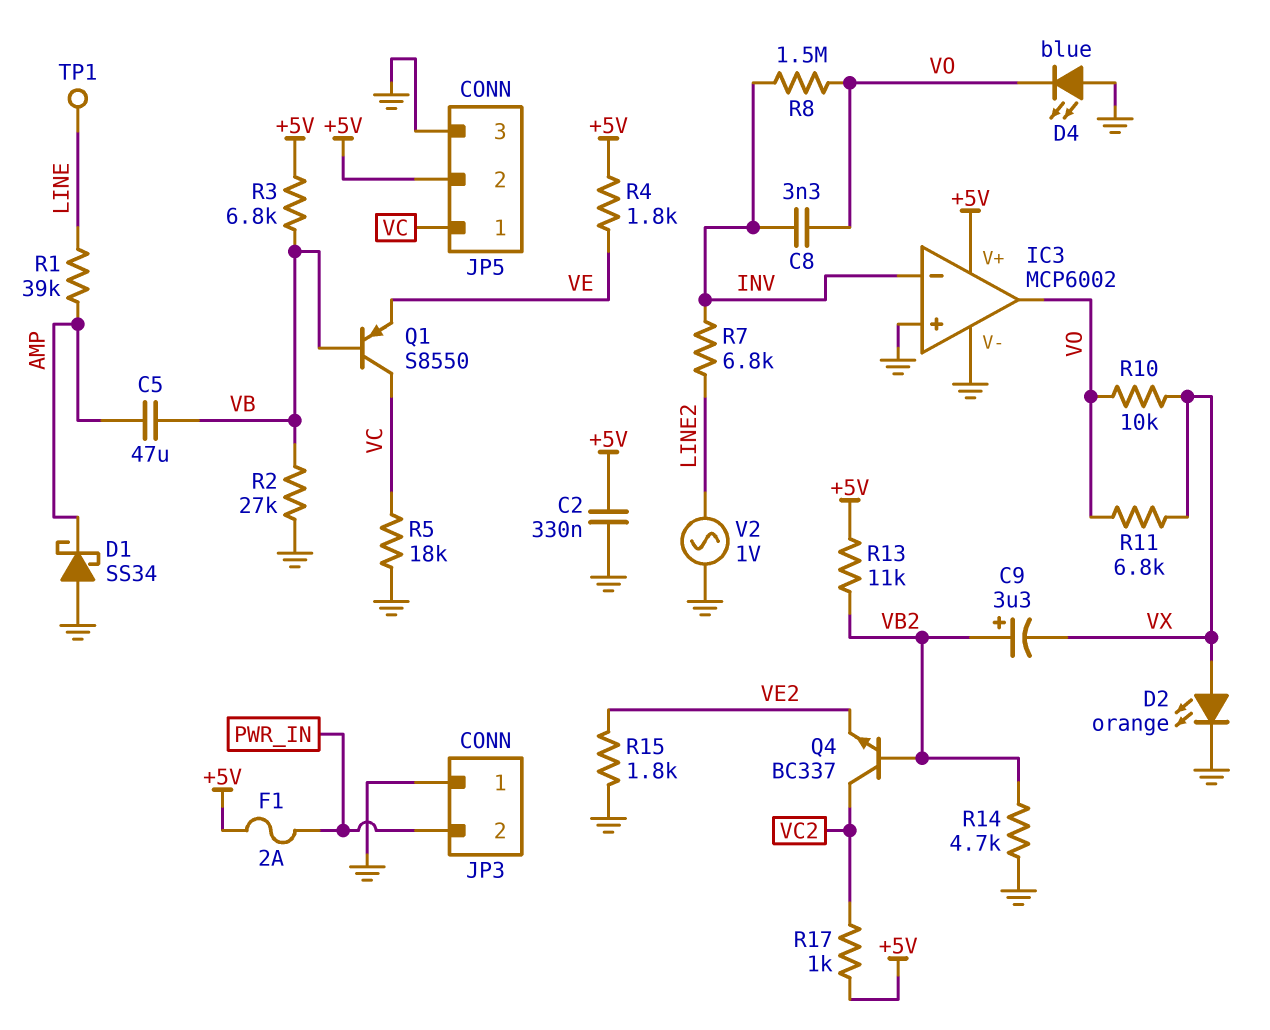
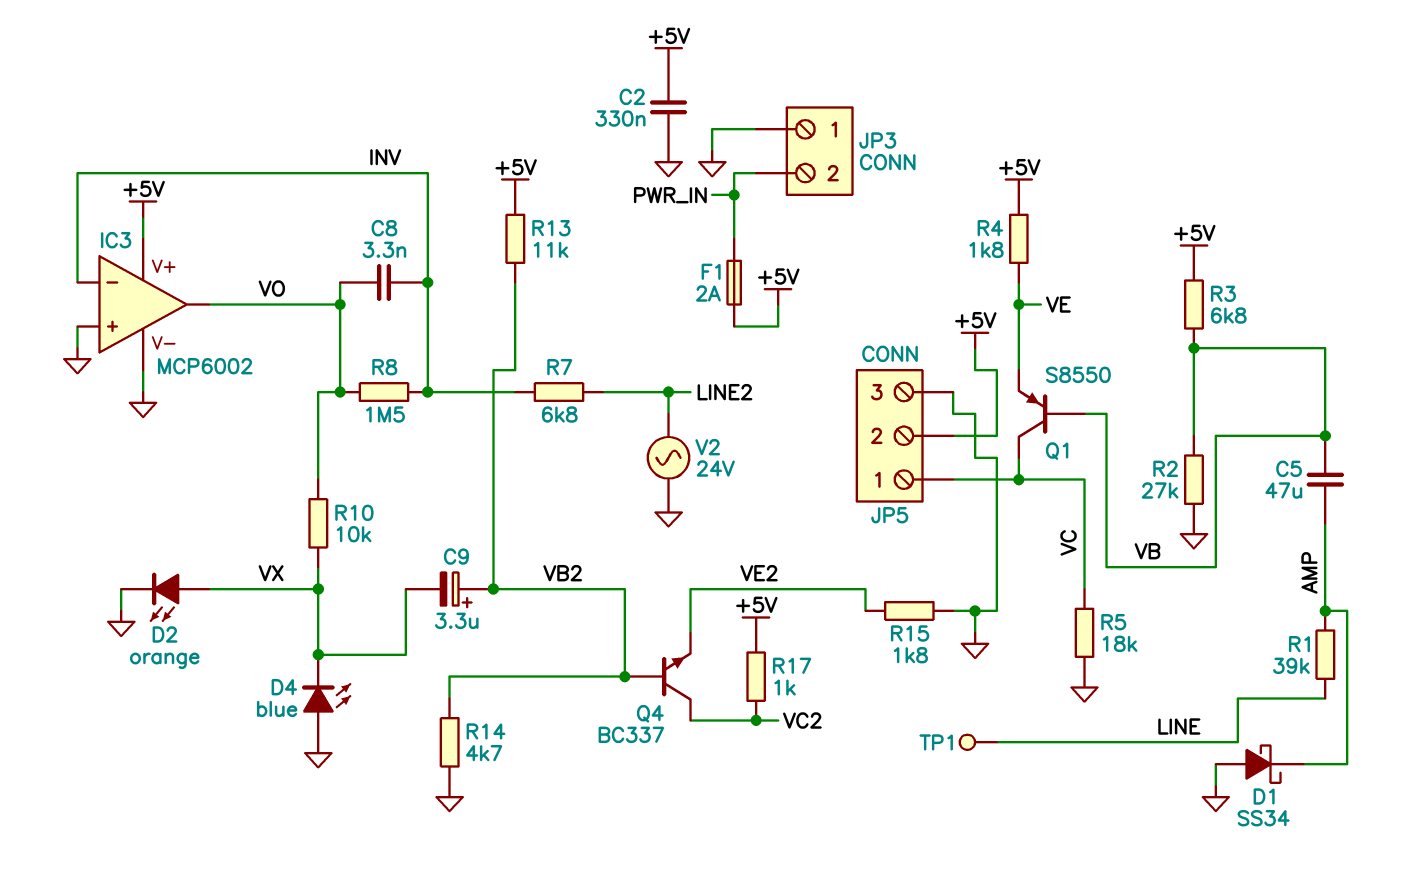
D4: LED blue (A GND, K VO) -> LED blue (A GND, K VX)
R11: 6.8k (VO, VX) -> none
V2: AC 1V (GND, LINE2) -> AC 24V (GND, LINE2)

